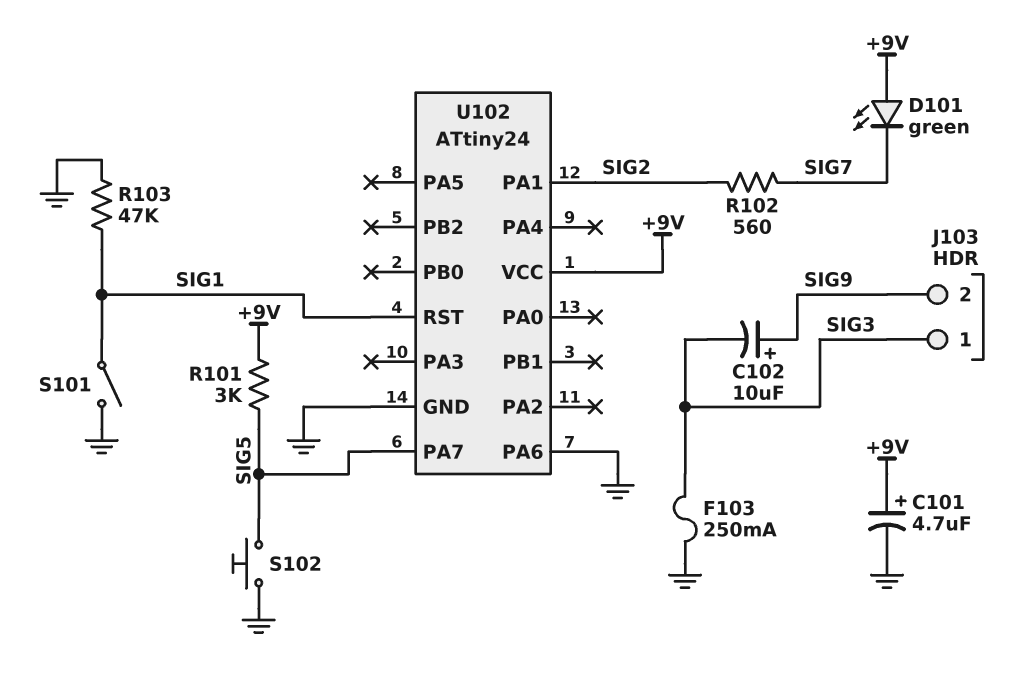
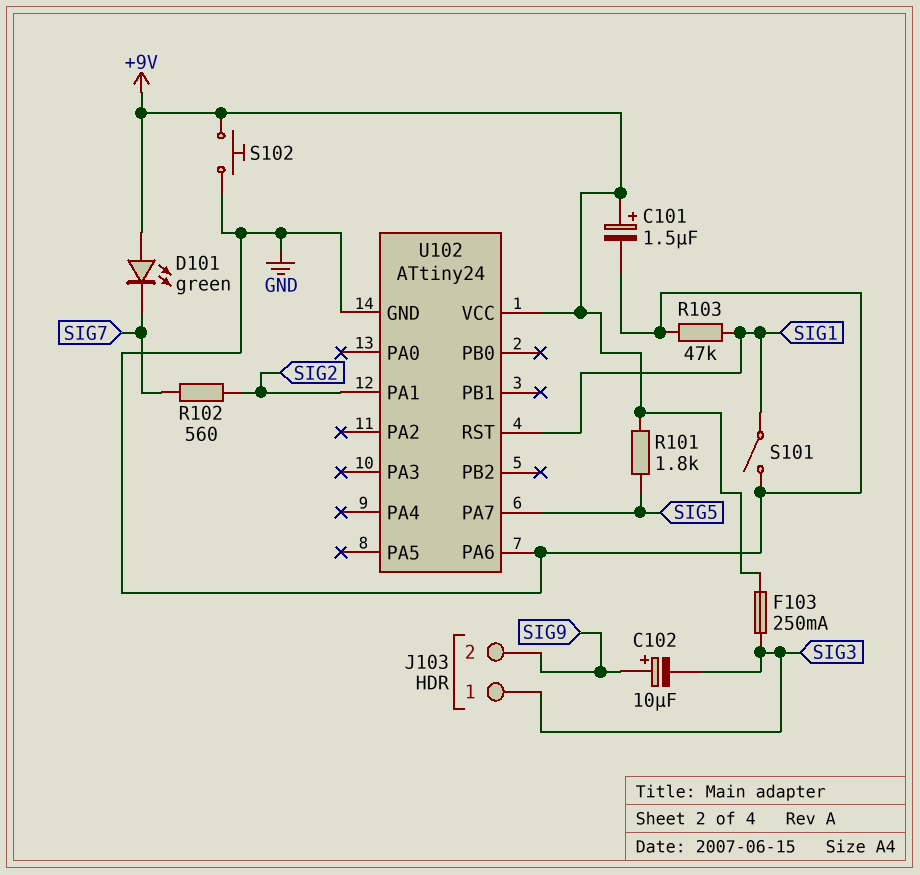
C101: 4.7uF (plus +9V, minus GND) -> 1.5uF (plus +9V, minus GND)
F103: 250mA (GND, SIG3) -> 250mA (+9V, SIG3)
R101: 3k (+9V, SIG5) -> 1.8k (+9V, SIG5)
S102: button (GND, SIG5) -> button (+9V, GND)

